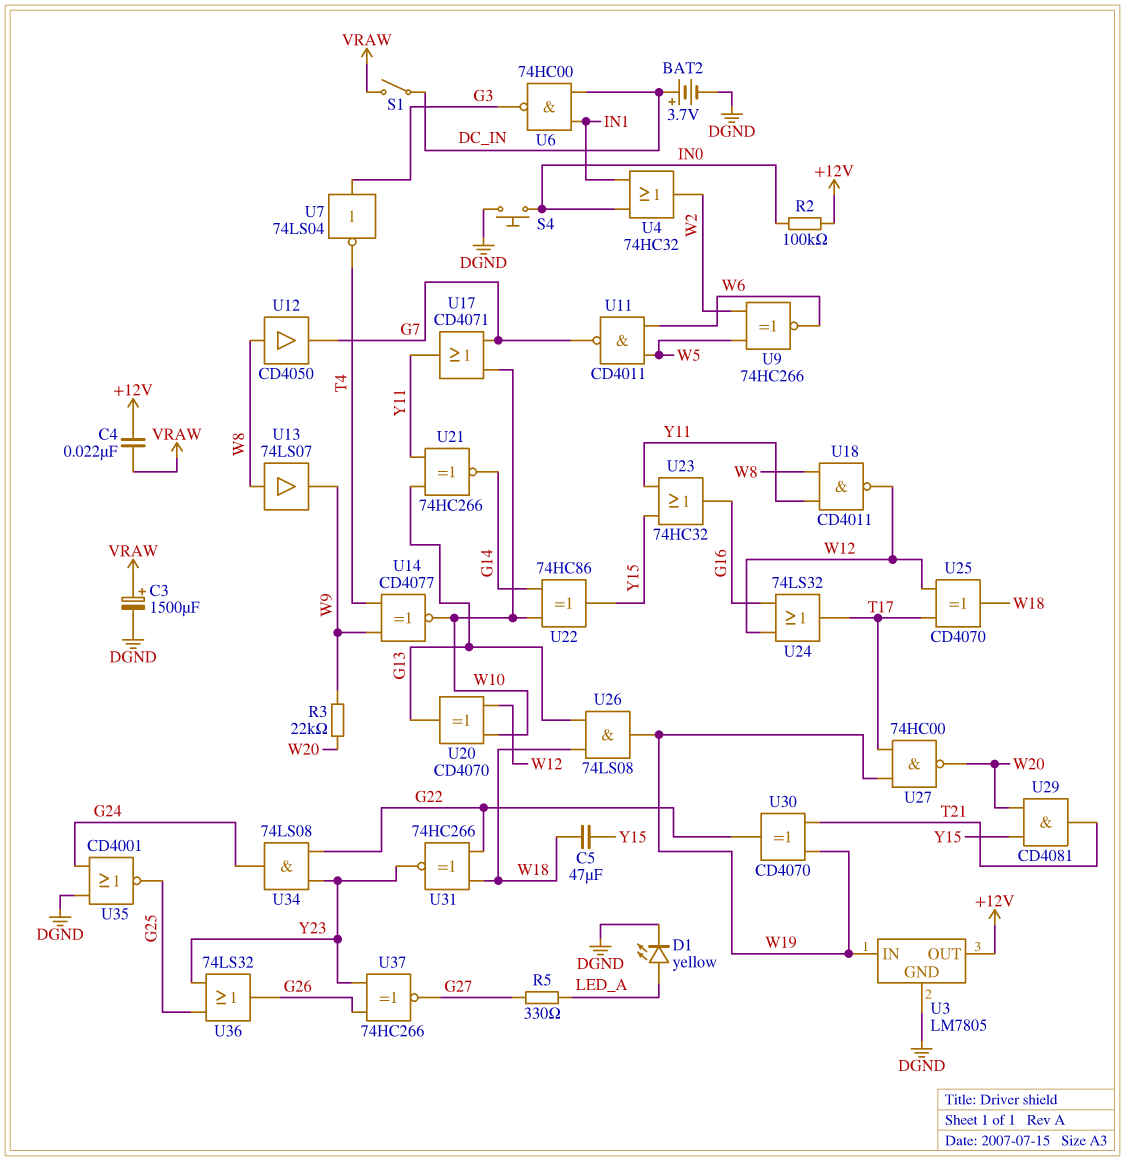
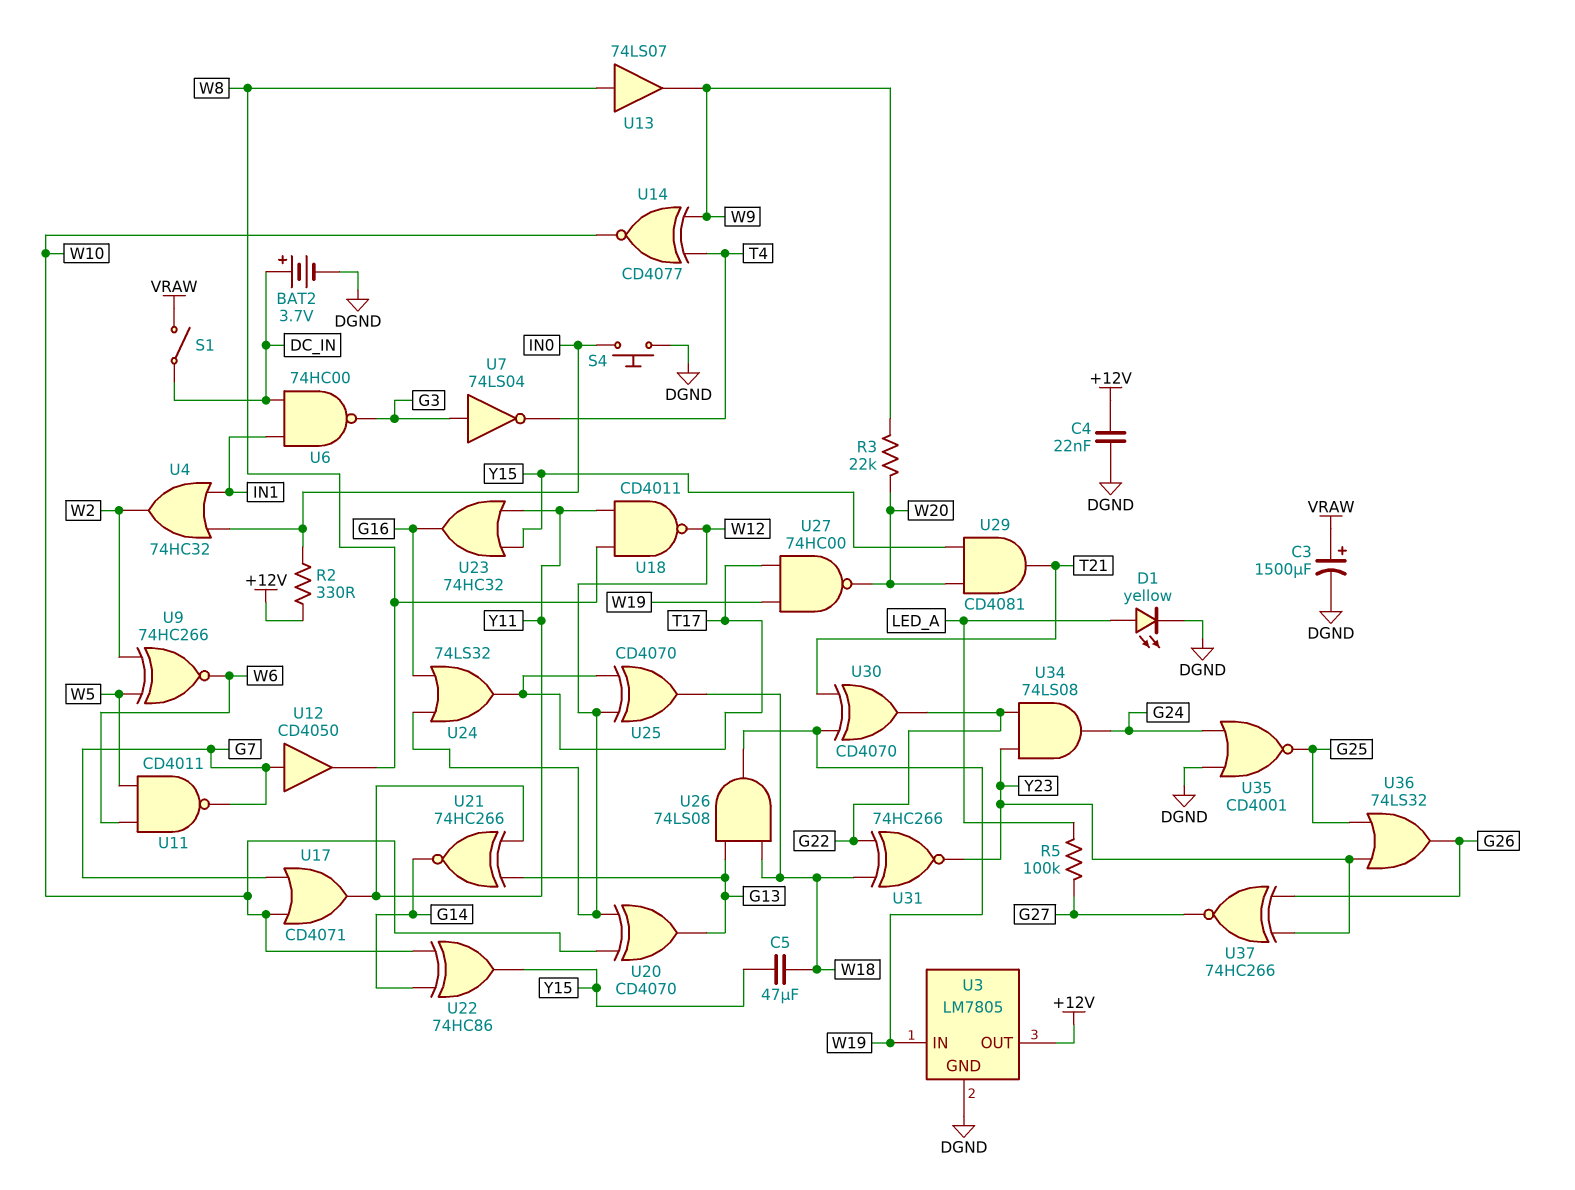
C4: 22nF (+12V, VRAW) -> 22nF (+12V, DGND)
R2: 100k (+12V, IN0) -> 330 (+12V, IN0)
R5: 330 (G27, LED_A) -> 100k (G27, LED_A)
U12: buffer CD4050 (in W8, out G7) -> buffer CD4050 (in G7, out W8)

